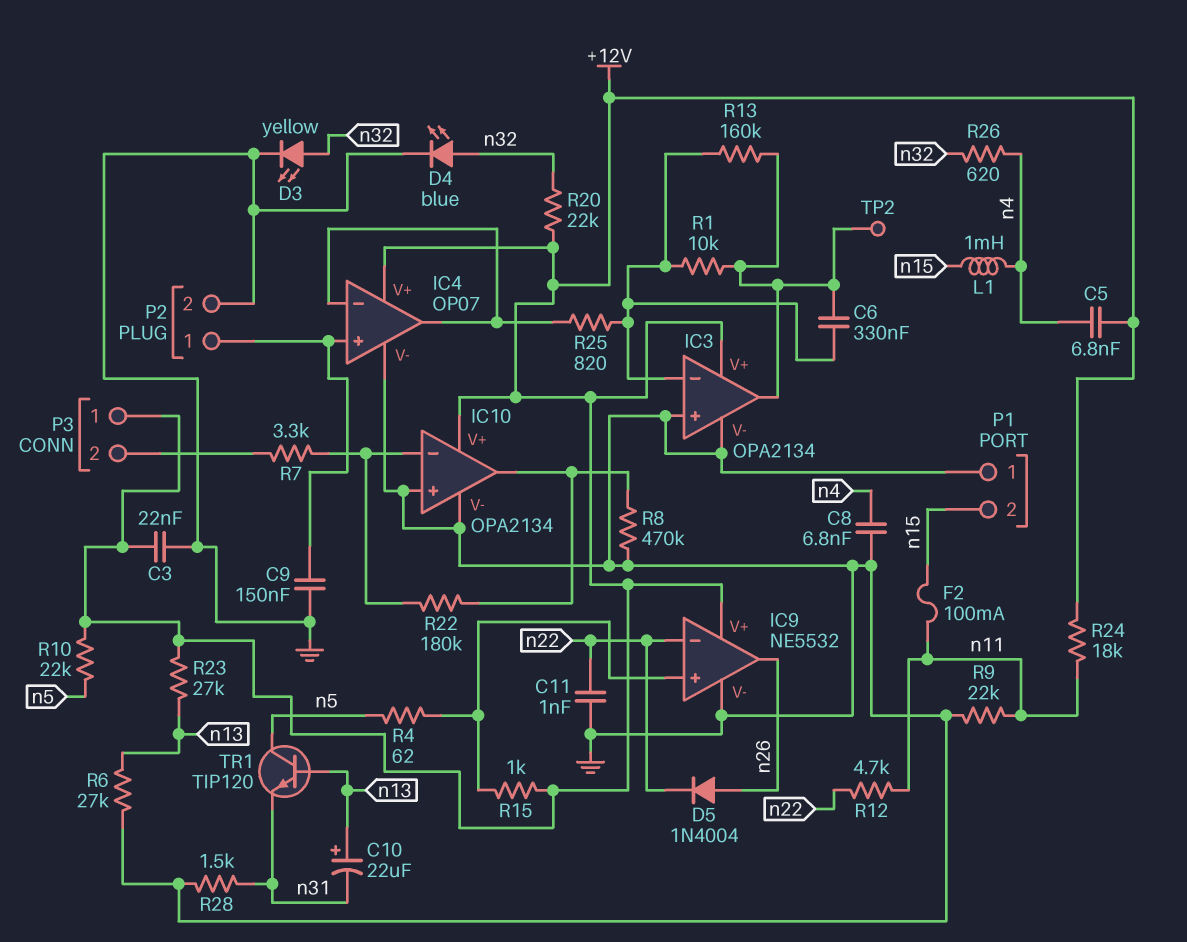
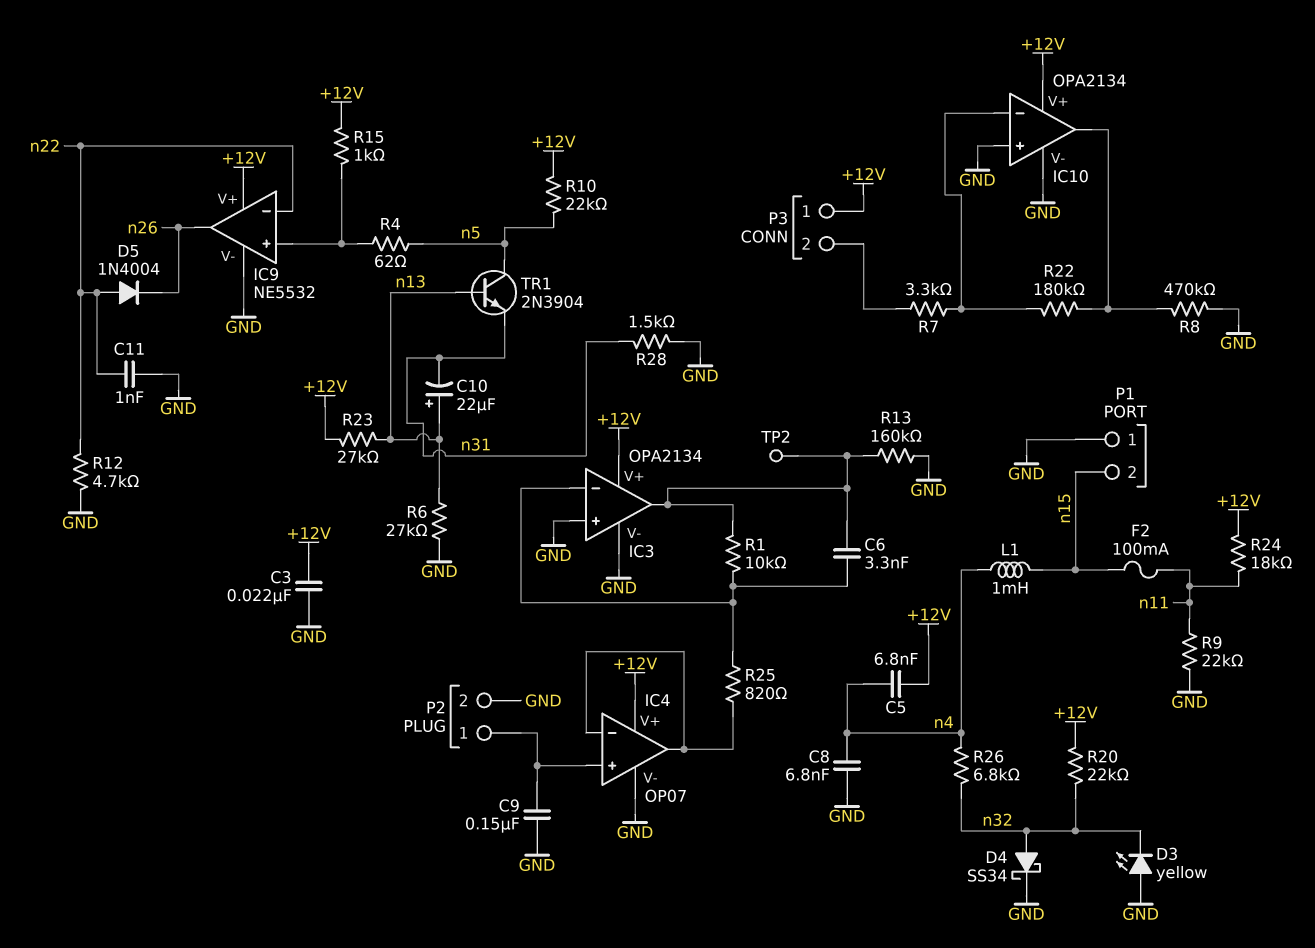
C6: 330nF (IC3/in-, IC3/out) -> 3.3nF (IC3/in-, IC3/out)
D3: LED yellow (A n32, K GND) -> LED yellow (A GND, K n32)
D4: LED blue (A n32, K GND) -> schottky SS34 (A n32, K GND)
D5: diode 1N4004 (A n26, K n22) -> diode 1N4004 (A n22, K n26)
R12: 4.7k (n11, n22) -> 4.7k (GND, n22)
R13: 160k (IC3/in-, IC3/out) -> 160k (GND, IC3/out)
R26: 620 (n4, n32) -> 6.8k (n4, n32)
TR1: NPN TIP120 (B n13, C n5, E n31) -> NPN 2N3904 (B n13, C n5, E n31)

